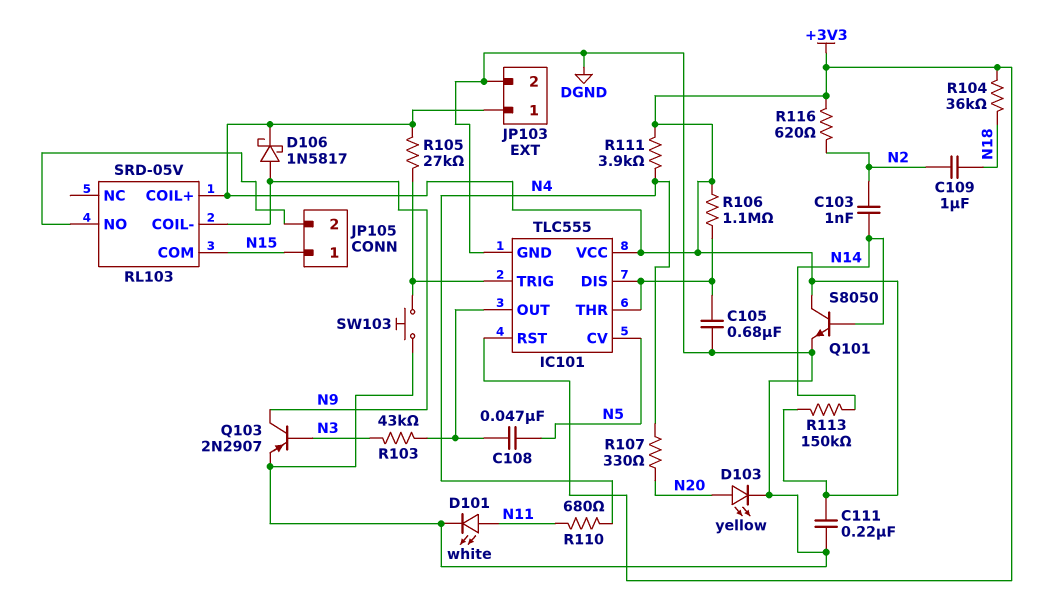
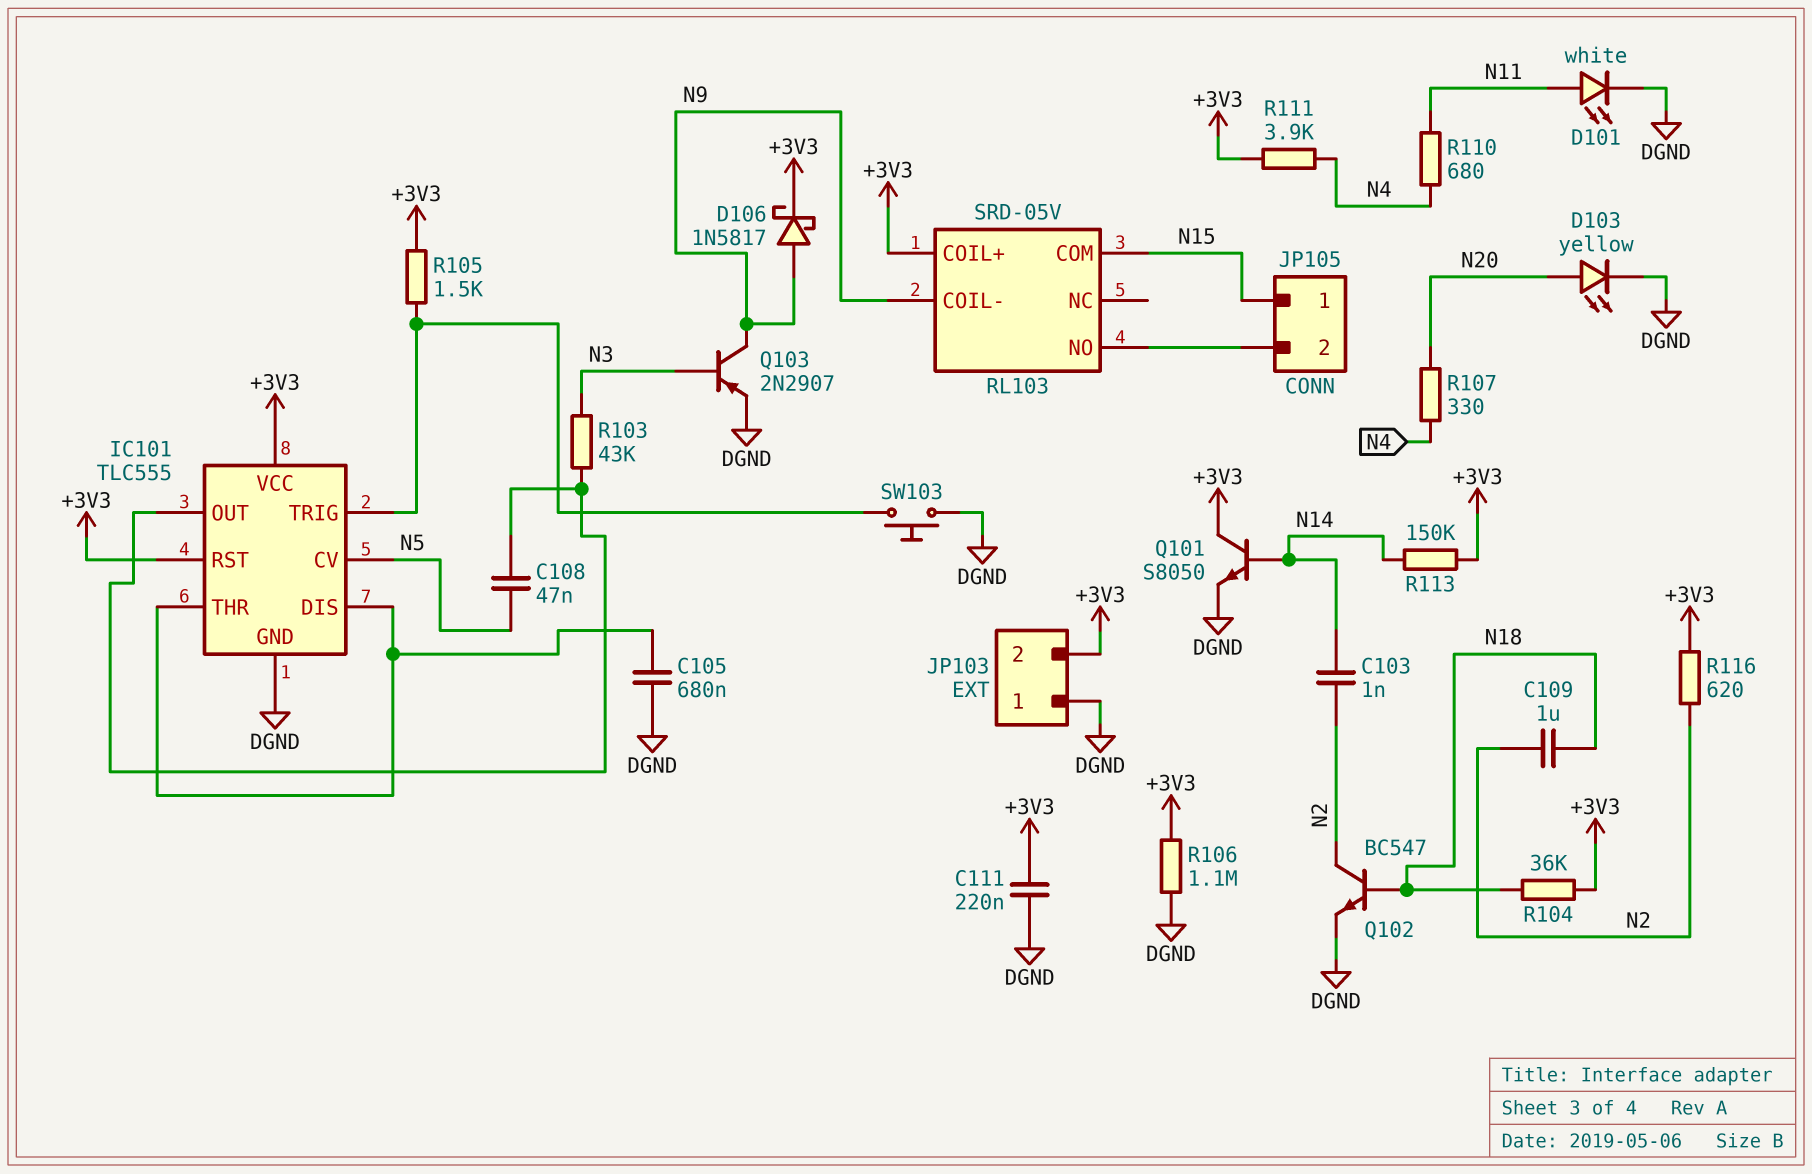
JP103 pin 1: +3V3 -> DGND
JP103 pin 2: DGND -> +3V3
Q102: none -> NPN BC547 (B N18, C N2, E DGND)
R105: 27k (+3V3, IC101/TRIG) -> 1.5k (+3V3, IC101/TRIG)
R106: 1.1M (+3V3, IC101/DIS) -> 1.1M (+3V3, DGND)

